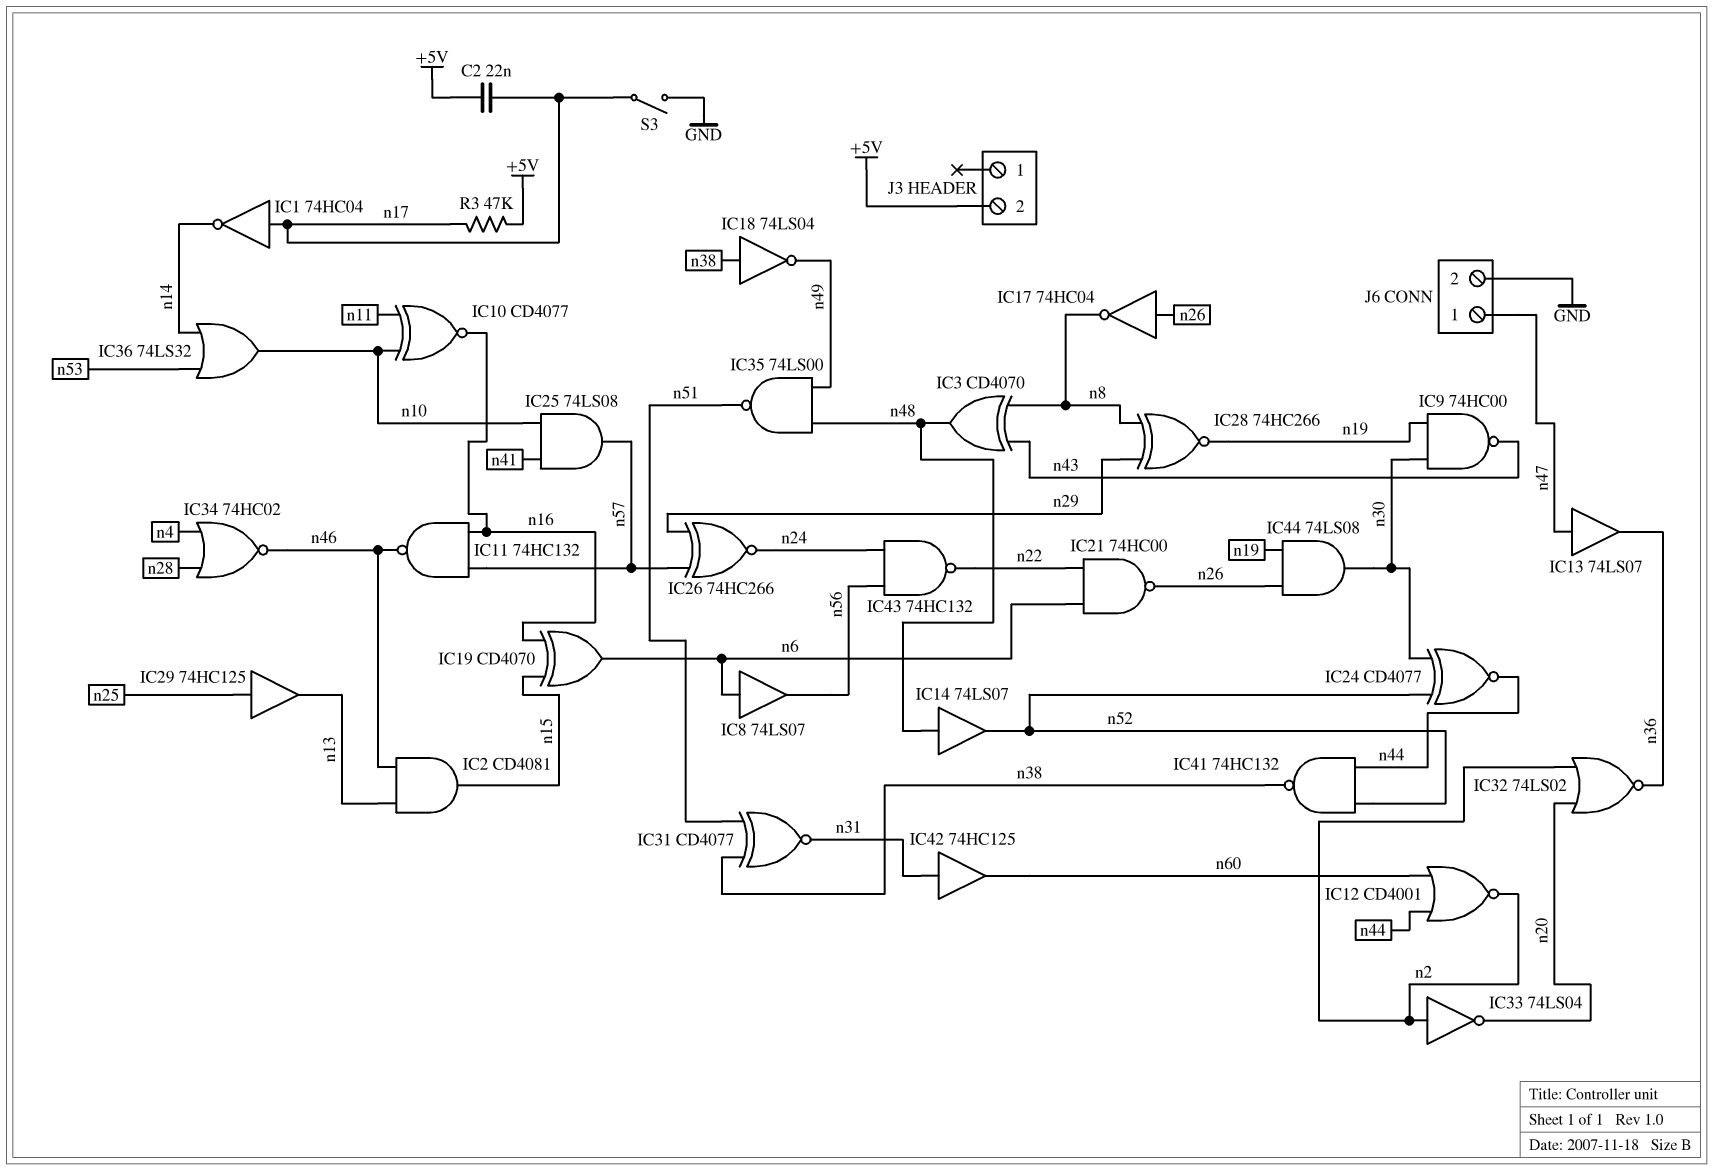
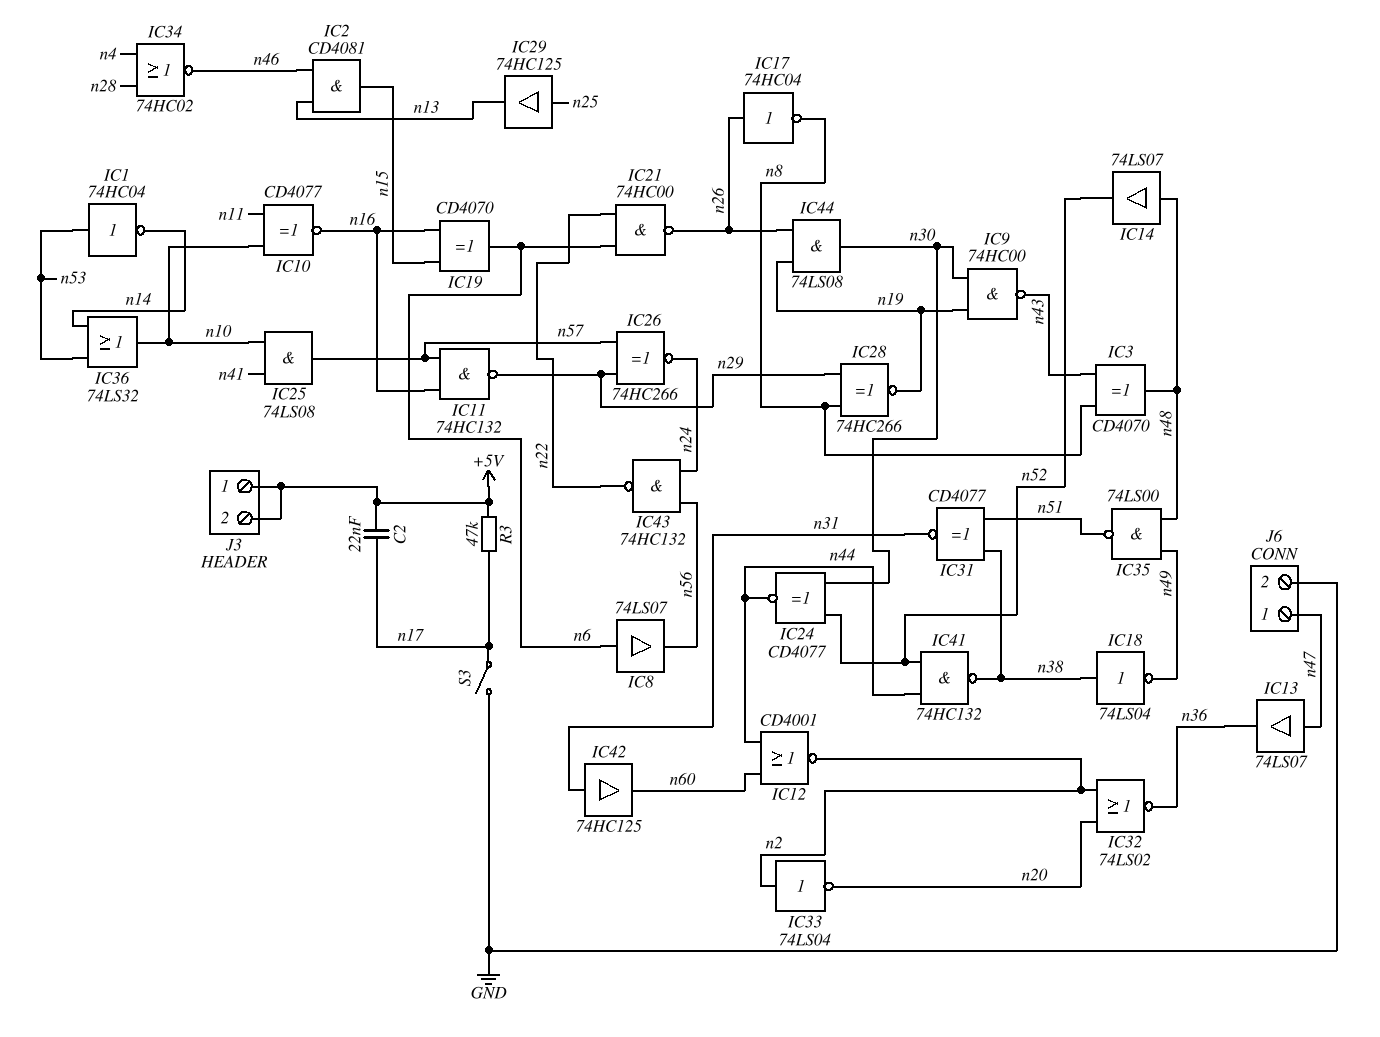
IC1: NOT 74HC04 (in n17, out n14) -> NOT 74HC04 (in n53, out n14)
IC11: NAND 74HC132 (in n16, in n57, out n46) -> NAND 74HC132 (in n16, in n57, out n29)
J3 pin 1: none -> +5V

